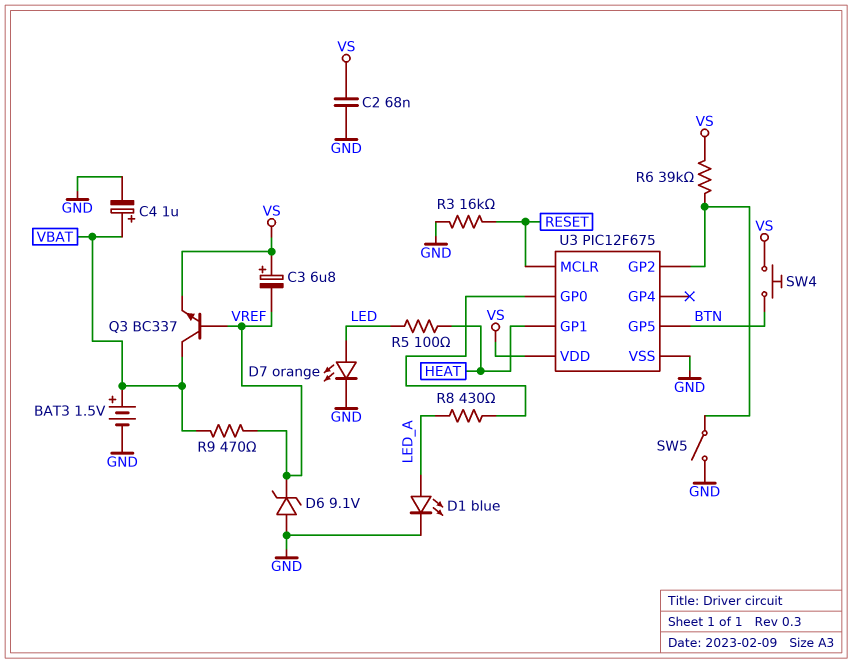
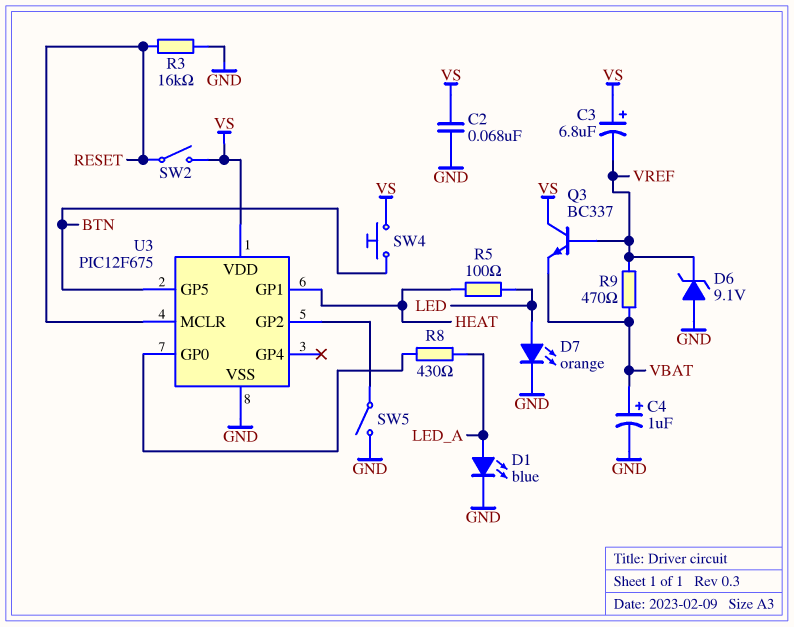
BAT3: 1.5V (plus VBAT, minus GND) -> none
Q3: NPN BC337 (B VREF, C VBAT, E VS) -> NPN BC337 (B VREF, C VS, E VBAT)
R6: 39k (U3/GP2, VS) -> none
SW2: none -> switch (RESET, VS)

